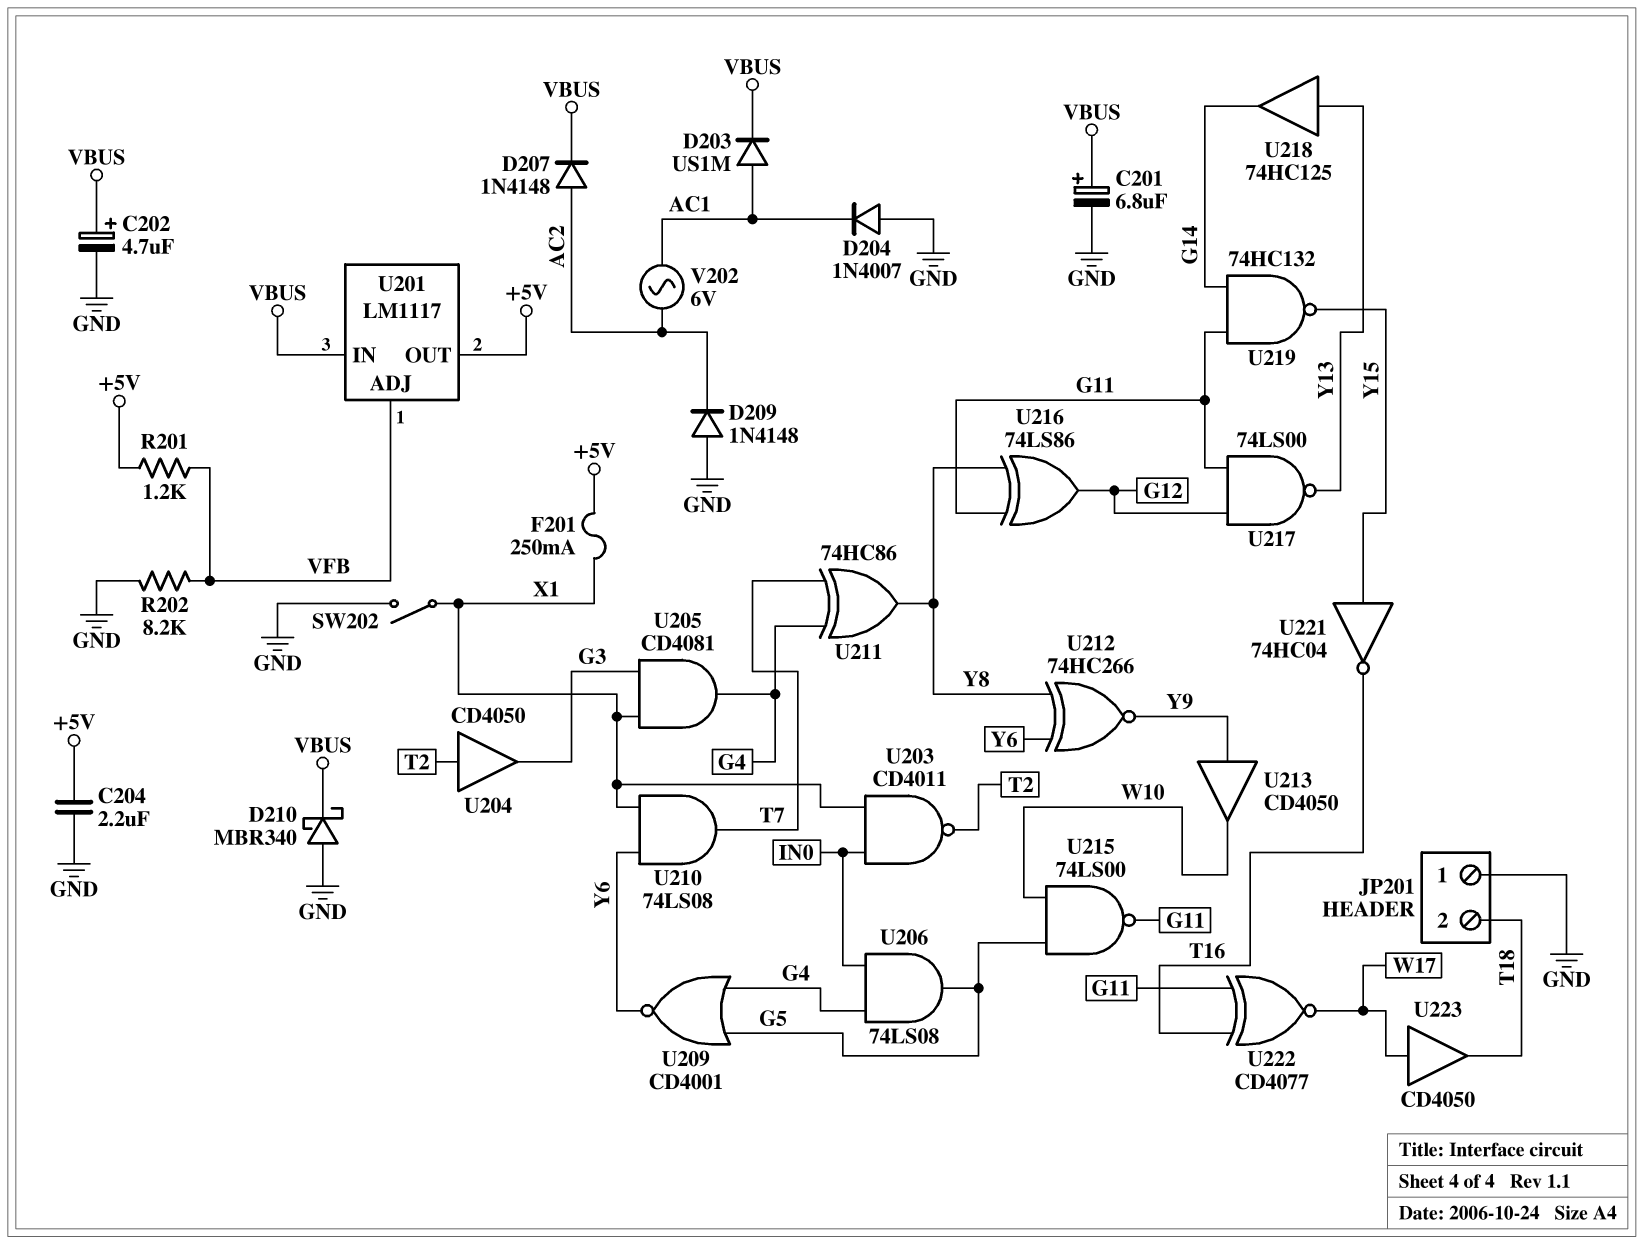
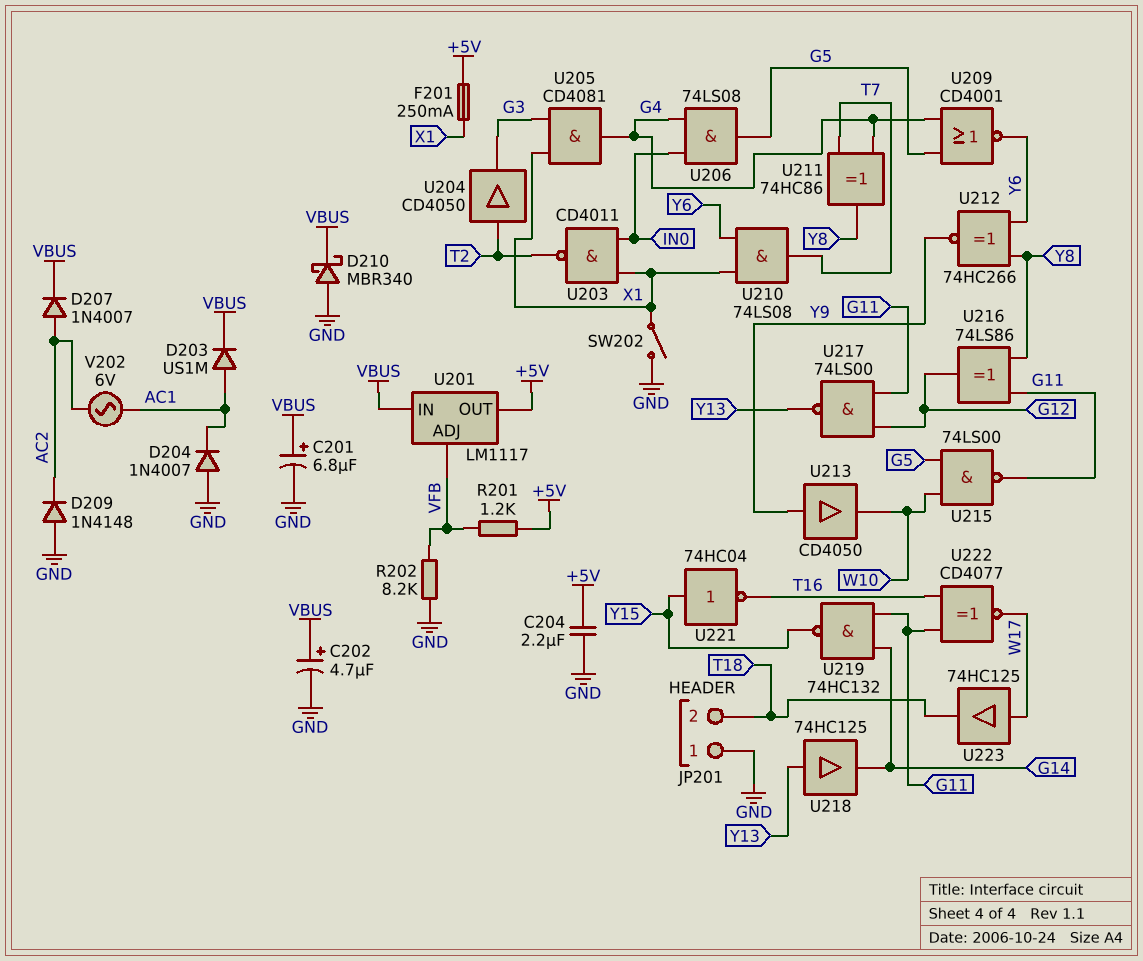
D207: diode 1N4148 (A AC2, K VBUS) -> diode 1N4007 (A AC2, K VBUS)
U223: buffer CD4050 (in W17, out T18) -> buffer 74HC125 (in W17, out T18)

